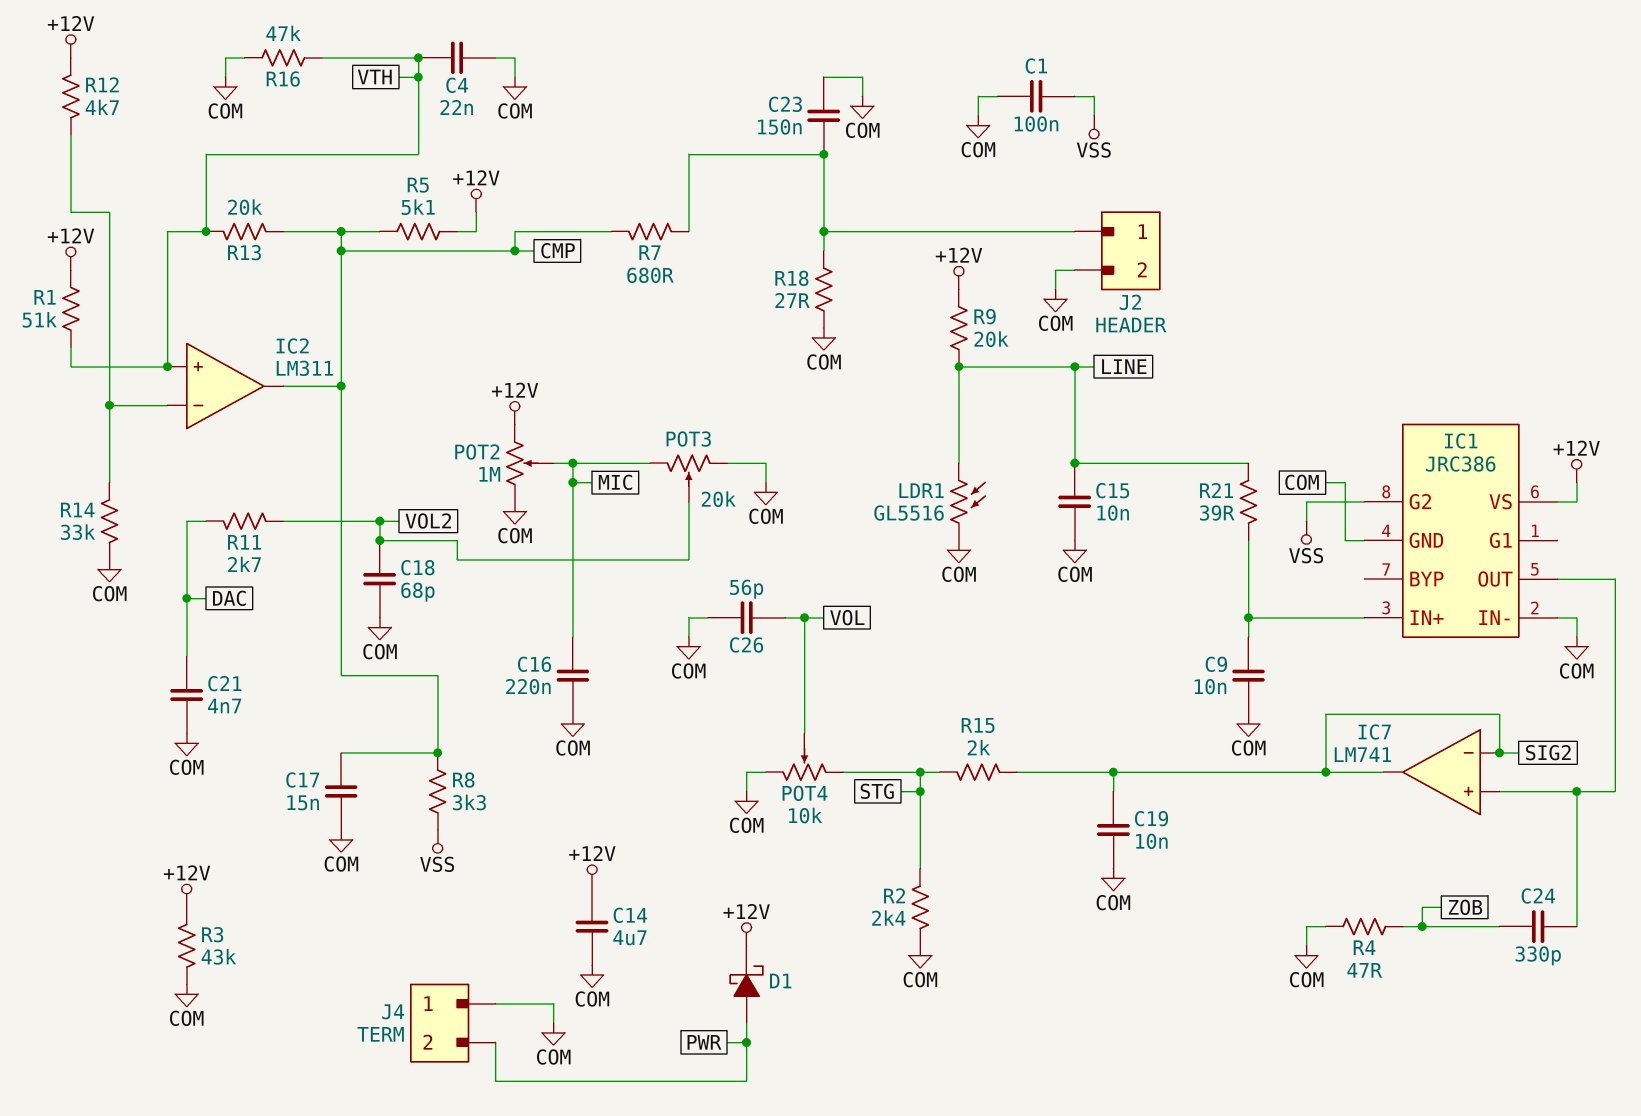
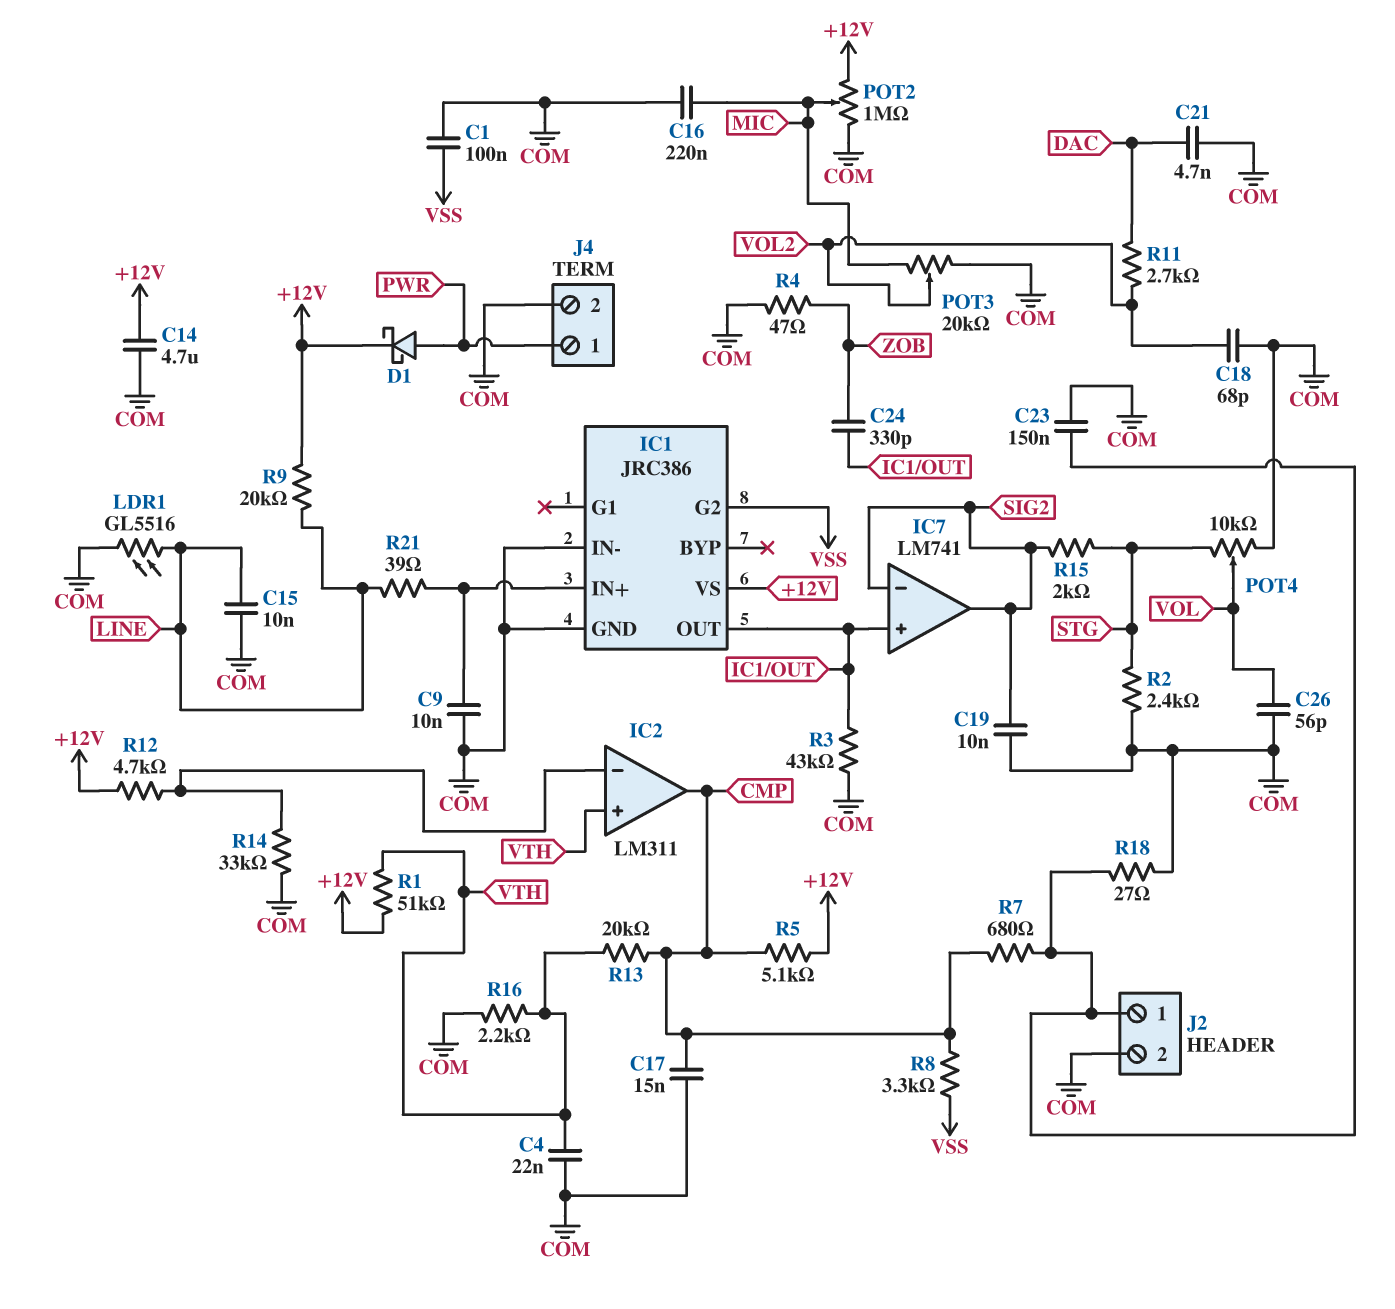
J4 pin 1: COM -> PWR
J4 pin 2: PWR -> COM
R3: 43k (+12V, COM) -> 43k (COM, IC1/OUT)
R16: 47k (COM, VTH) -> 2.2k (COM, VTH)

